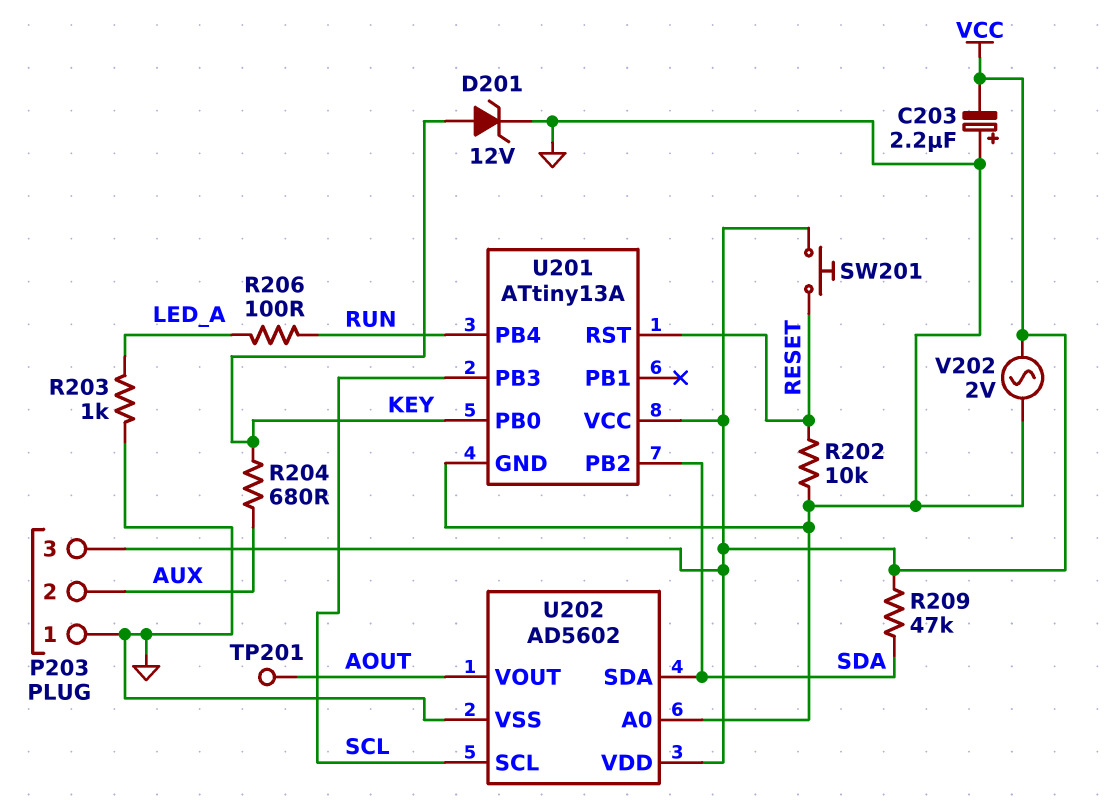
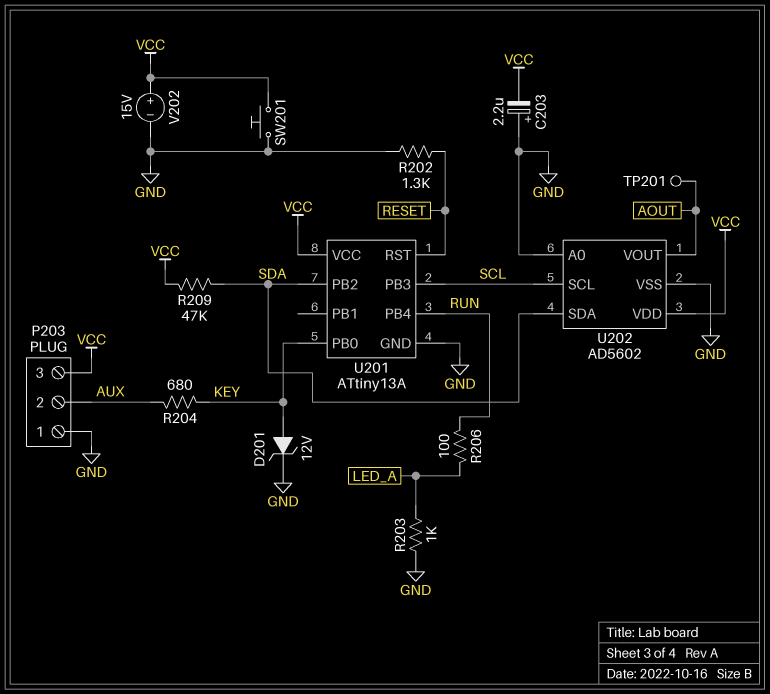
R202: 10k (GND, RESET) -> 1.3k (GND, RESET)
SW201: button (RESET, VCC) -> button (GND, VCC)
V202: AC 2V (GND, VCC) -> 15V (plus VCC, minus GND)

